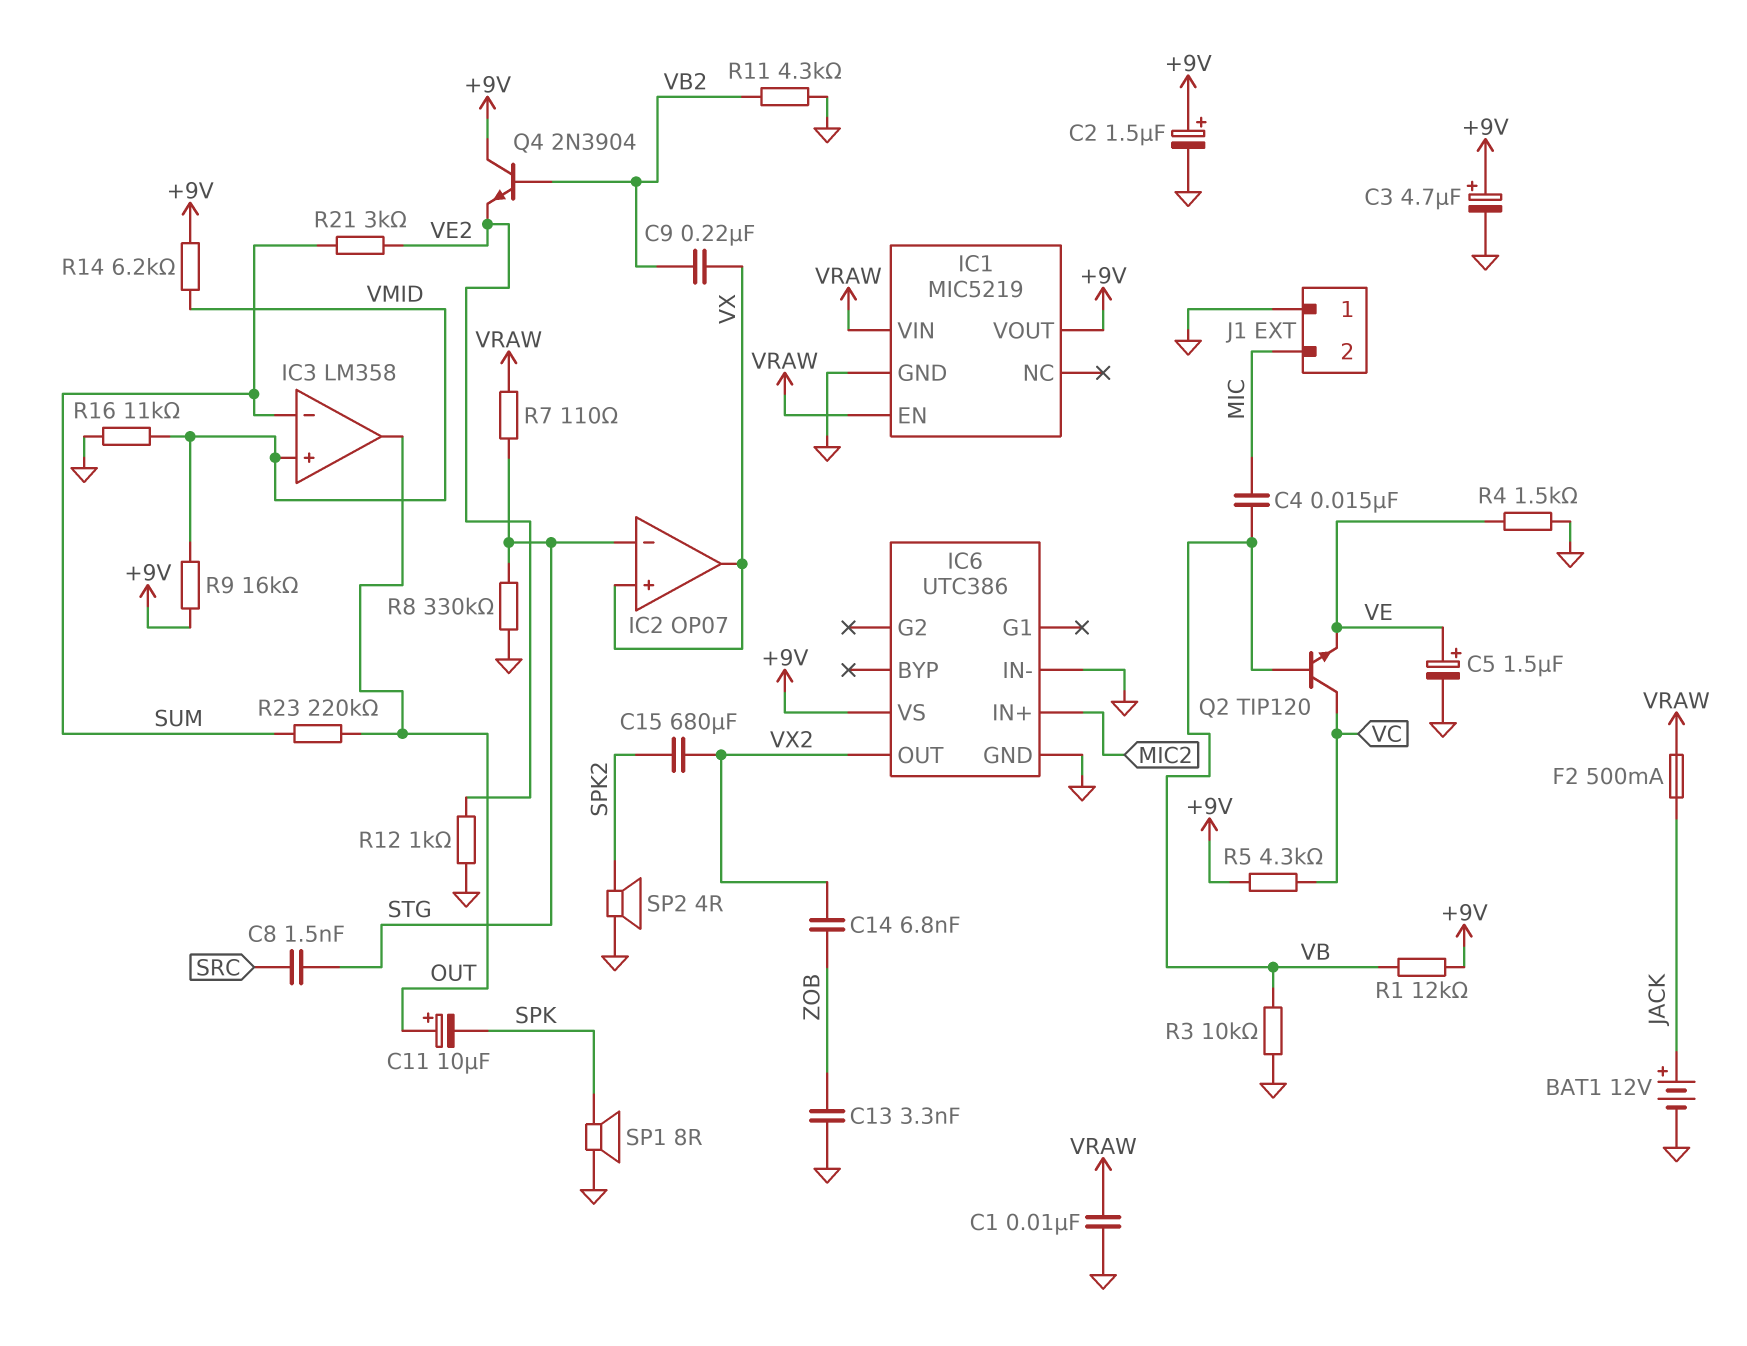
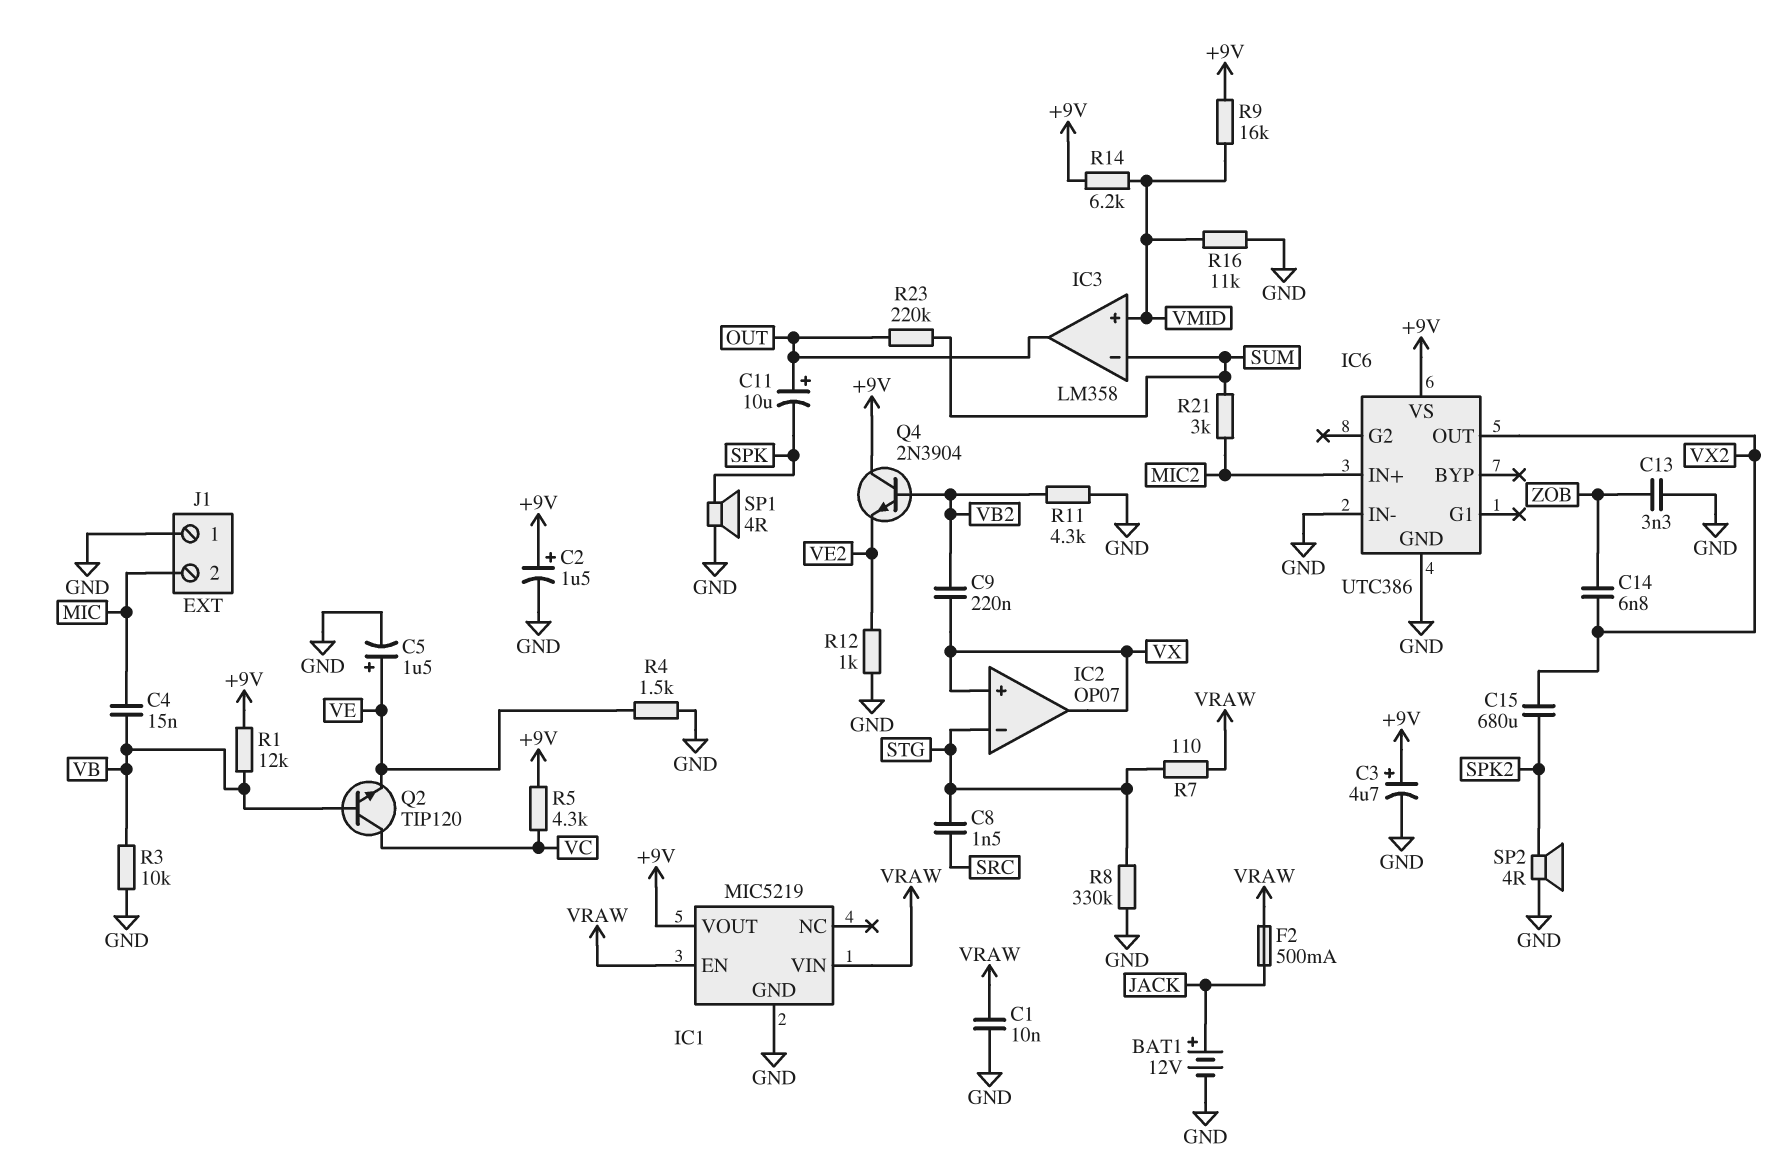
R21: 3k (SUM, VE2) -> 3k (MIC2, SUM)
SP1: speaker 8R (GND, SPK) -> speaker 4R (GND, SPK)

